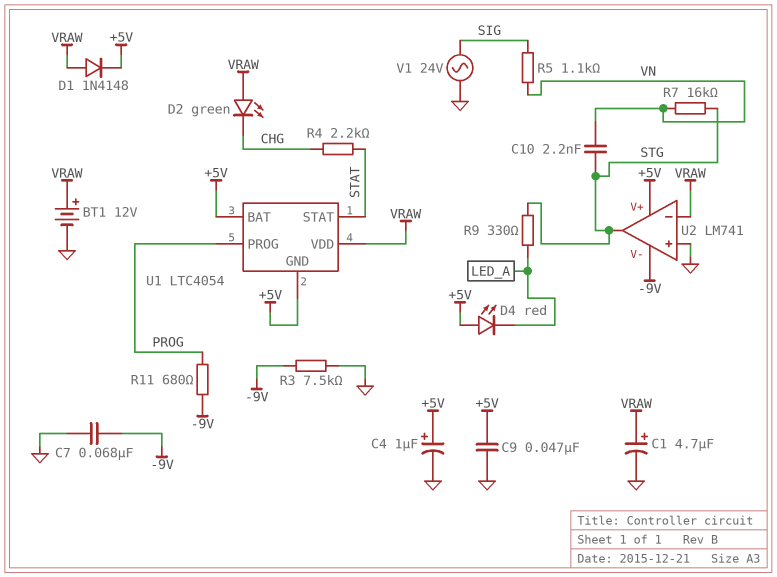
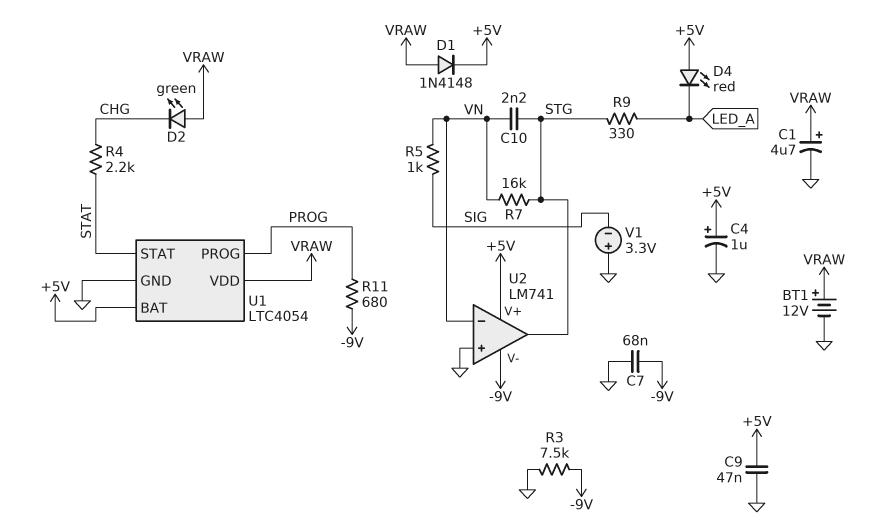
R5: 1.1k (SIG, VN) -> 1k (SIG, VN)
U1 pin GND: +5V -> GND
U2 pin in-: VRAW -> VN
V1: AC 24V (GND, SIG) -> 3.3V (plus GND, minus SIG)

